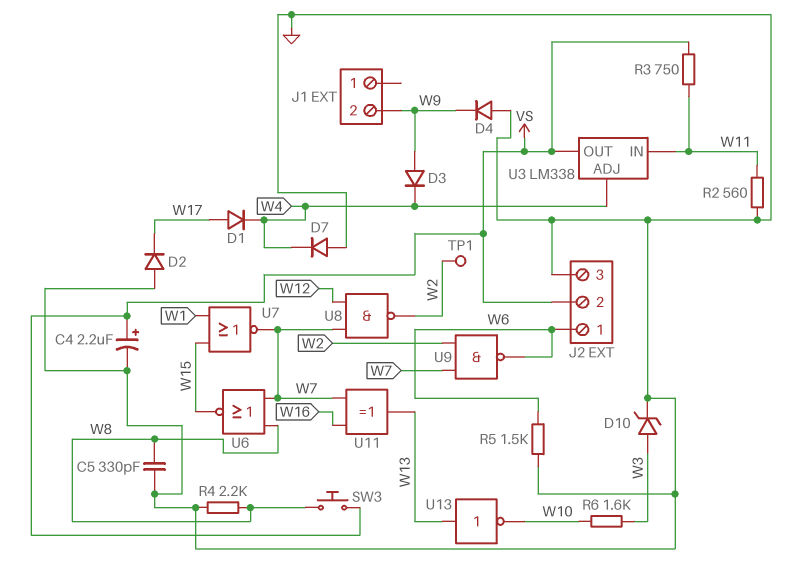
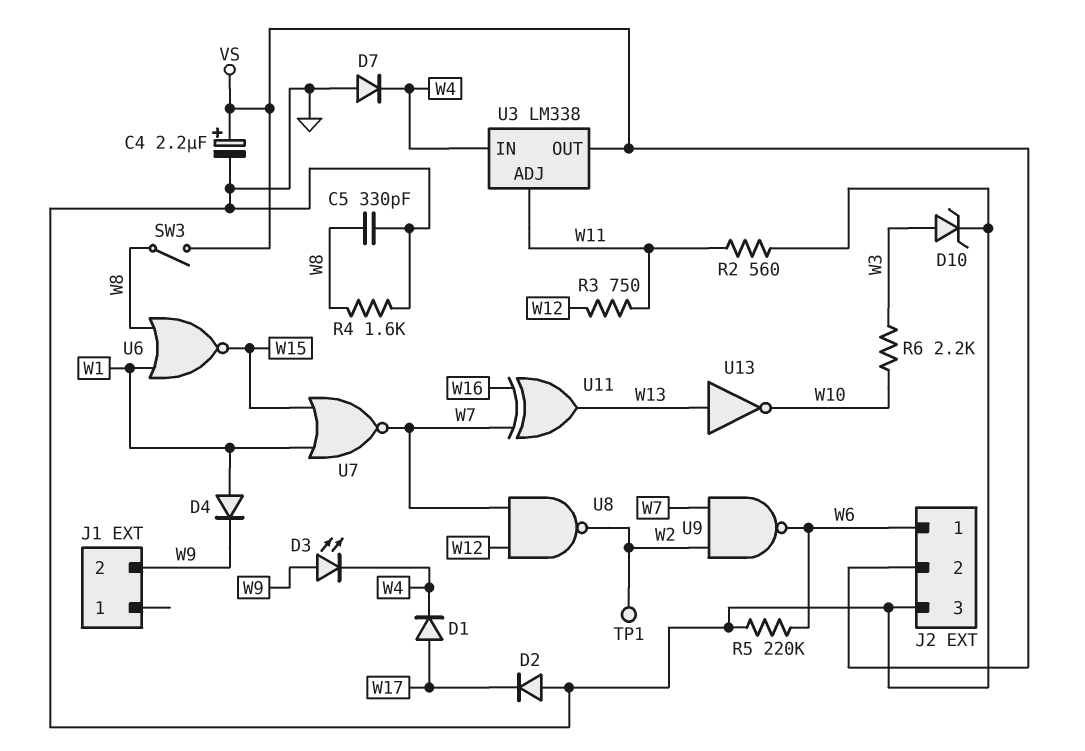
D3: diode (A W9, K W4) -> LED (A W9, K W4)
D4: diode (A GND, K W9) -> diode (A W1, K W9)
R3: 750 (VS, W11) -> 750 (W11, W12)
R4: 2.2k (GND, W8) -> 1.6k (GND, W8)
R5: 1.5k (GND, W6) -> 220k (GND, W6)
R6: 1.6k (W3, W10) -> 2.2k (W3, W10)
SW3: button (VS, W8) -> switch (VS, W8)
U3 pin ADJ: W4 -> W11
U3 pin IN: W11 -> W4
U6: NOR (in W7, in W8, out W15) -> NOR (in W1, in W8, out W15)

